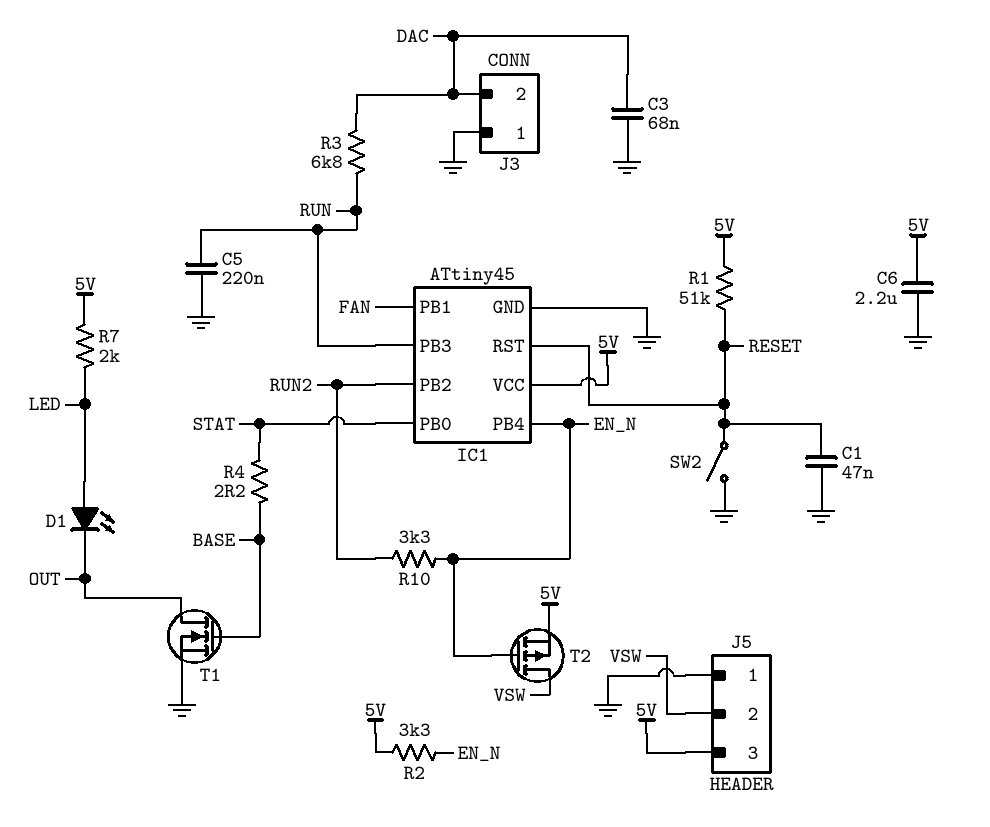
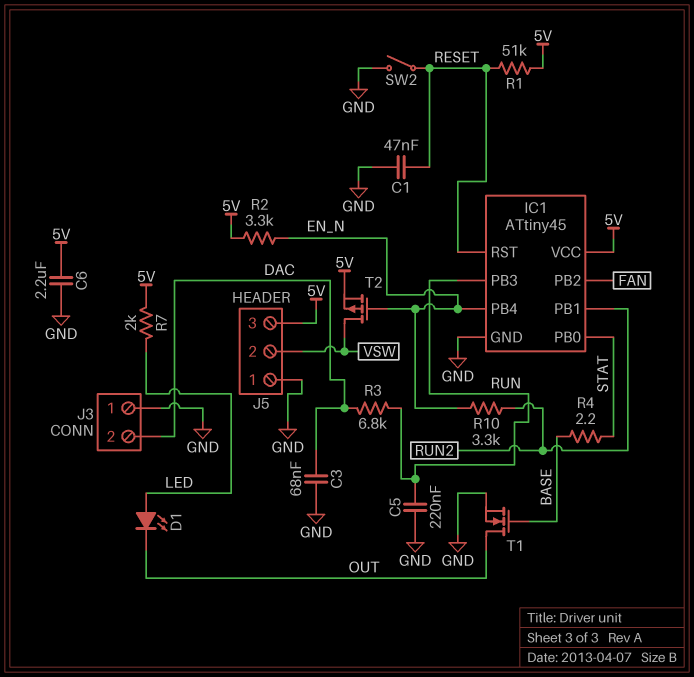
IC1 pin PB1: FAN -> RUN2
IC1 pin PB2: RUN2 -> FAN

